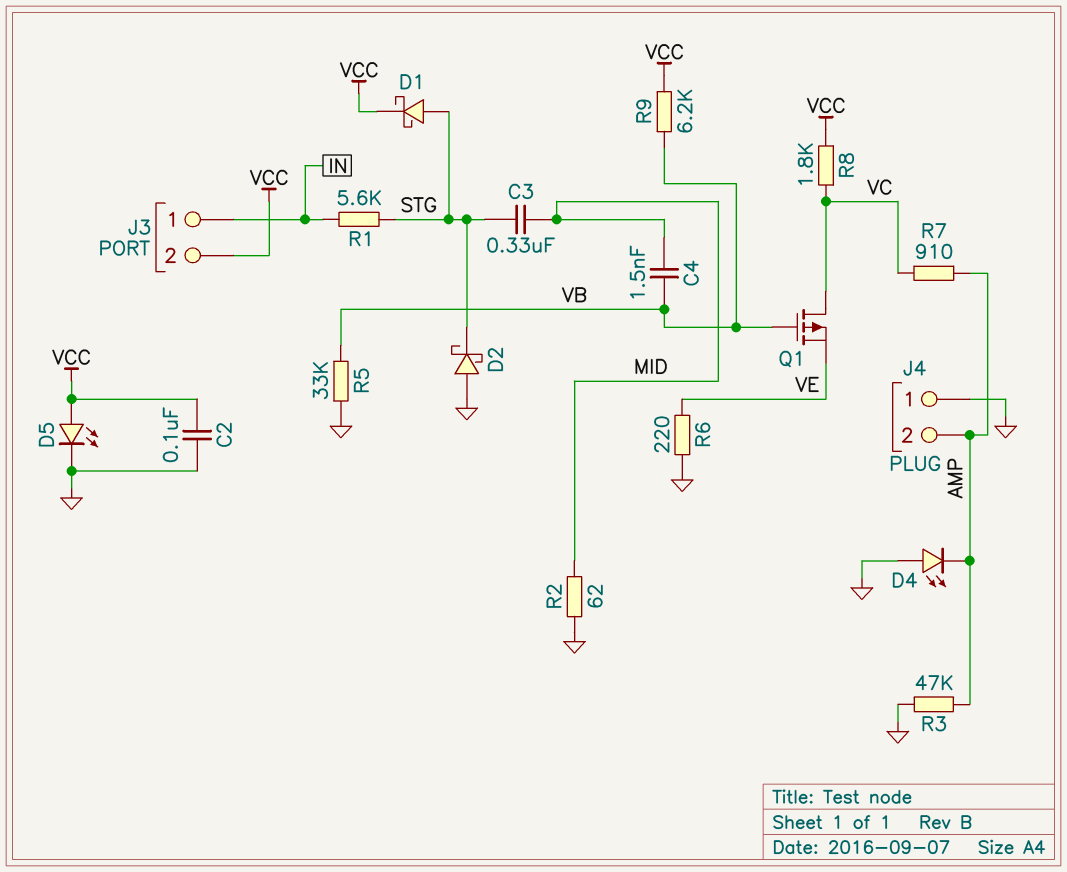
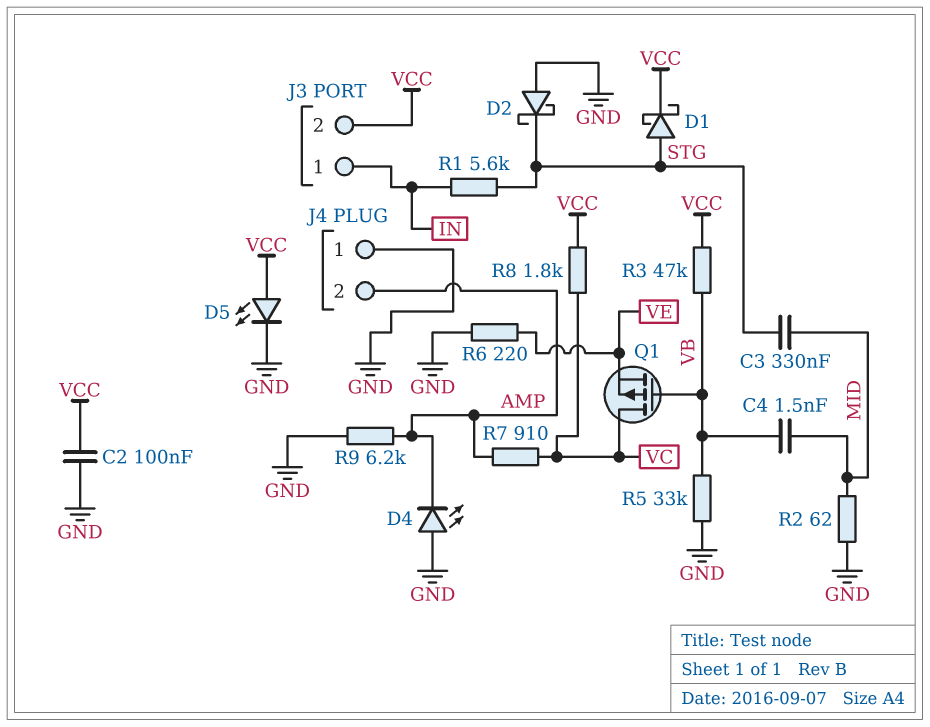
R3: 47k (AMP, GND) -> 47k (VB, VCC)
R9: 6.2k (VB, VCC) -> 6.2k (AMP, GND)

